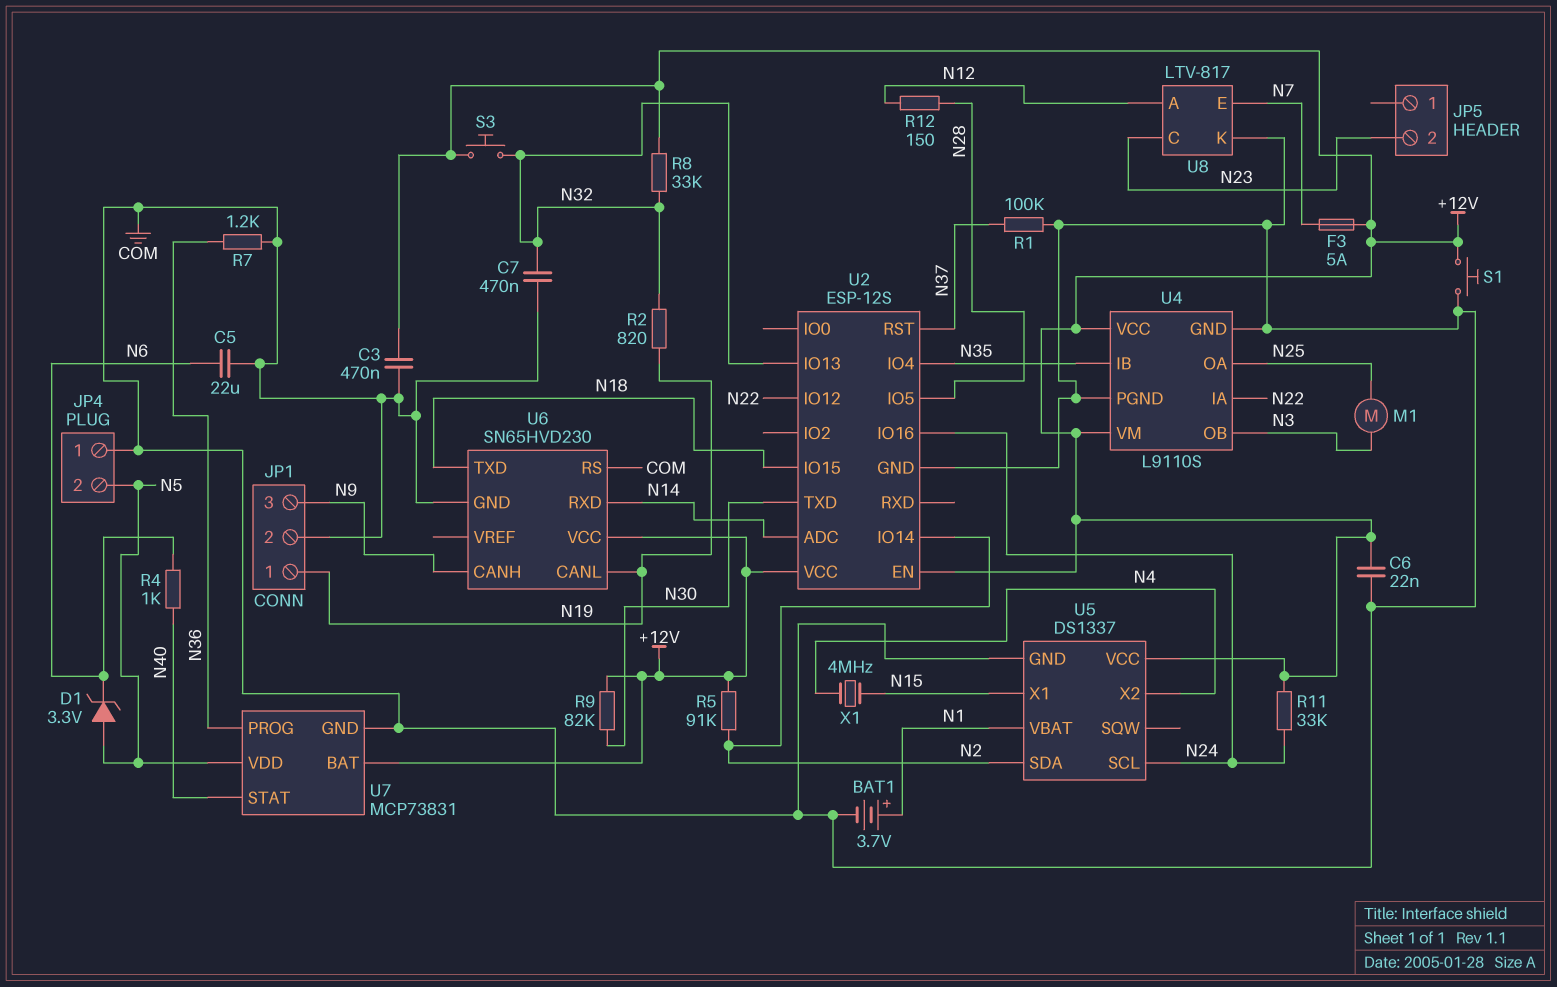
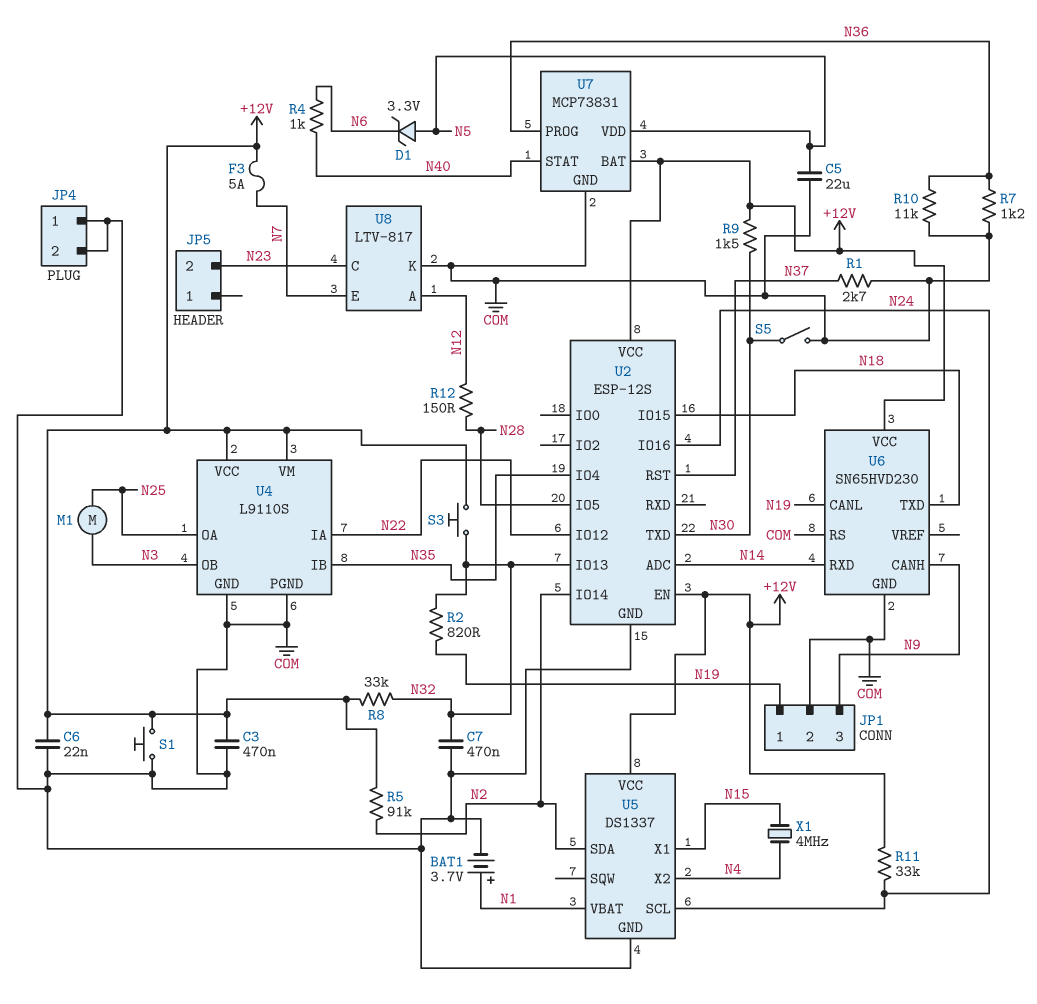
C5: 22uF (COM, N6) -> 22uF (COM, N5)
JP4 pin 2: N5 -> COM
R1: 100k (COM, N37) -> 2.7k (COM, N37)
R9: 82k (+12V, N30) -> 1.5k (+12V, N30)
R10: none -> 11k (COM, N36)
S5: none -> switch (COM, N30)

